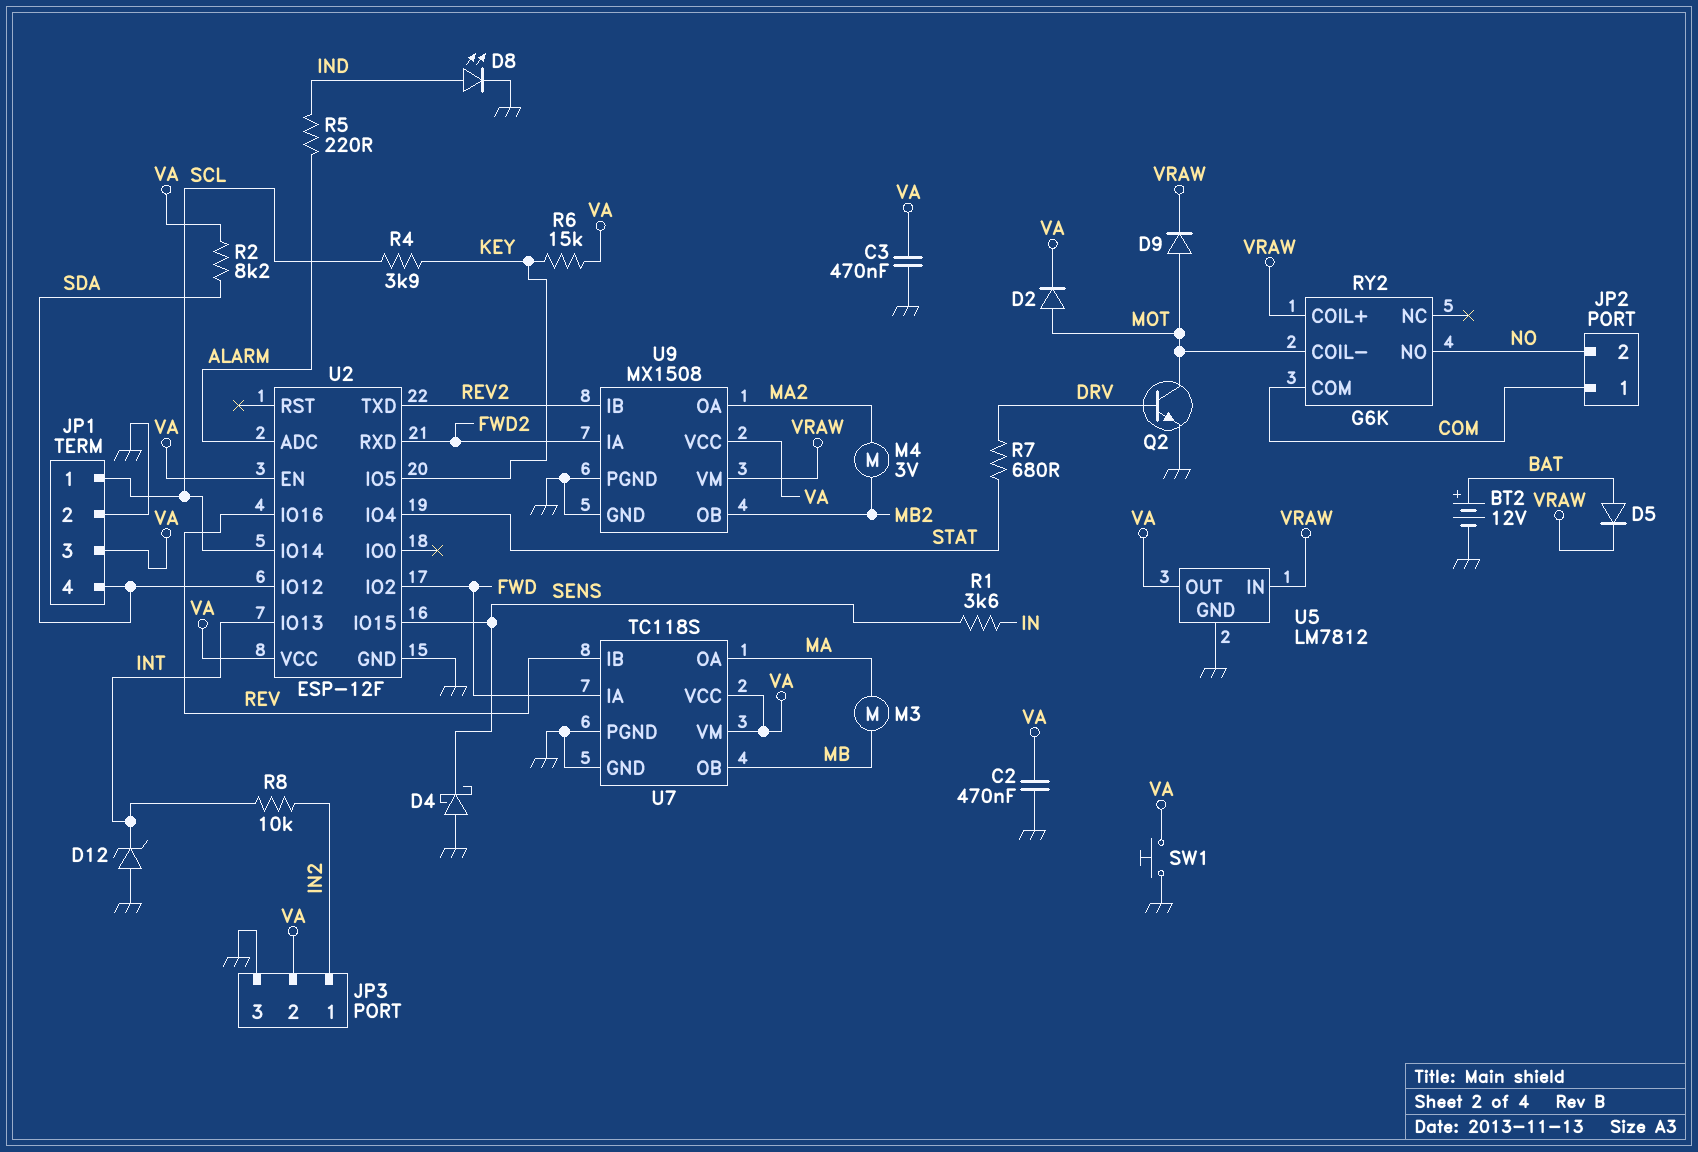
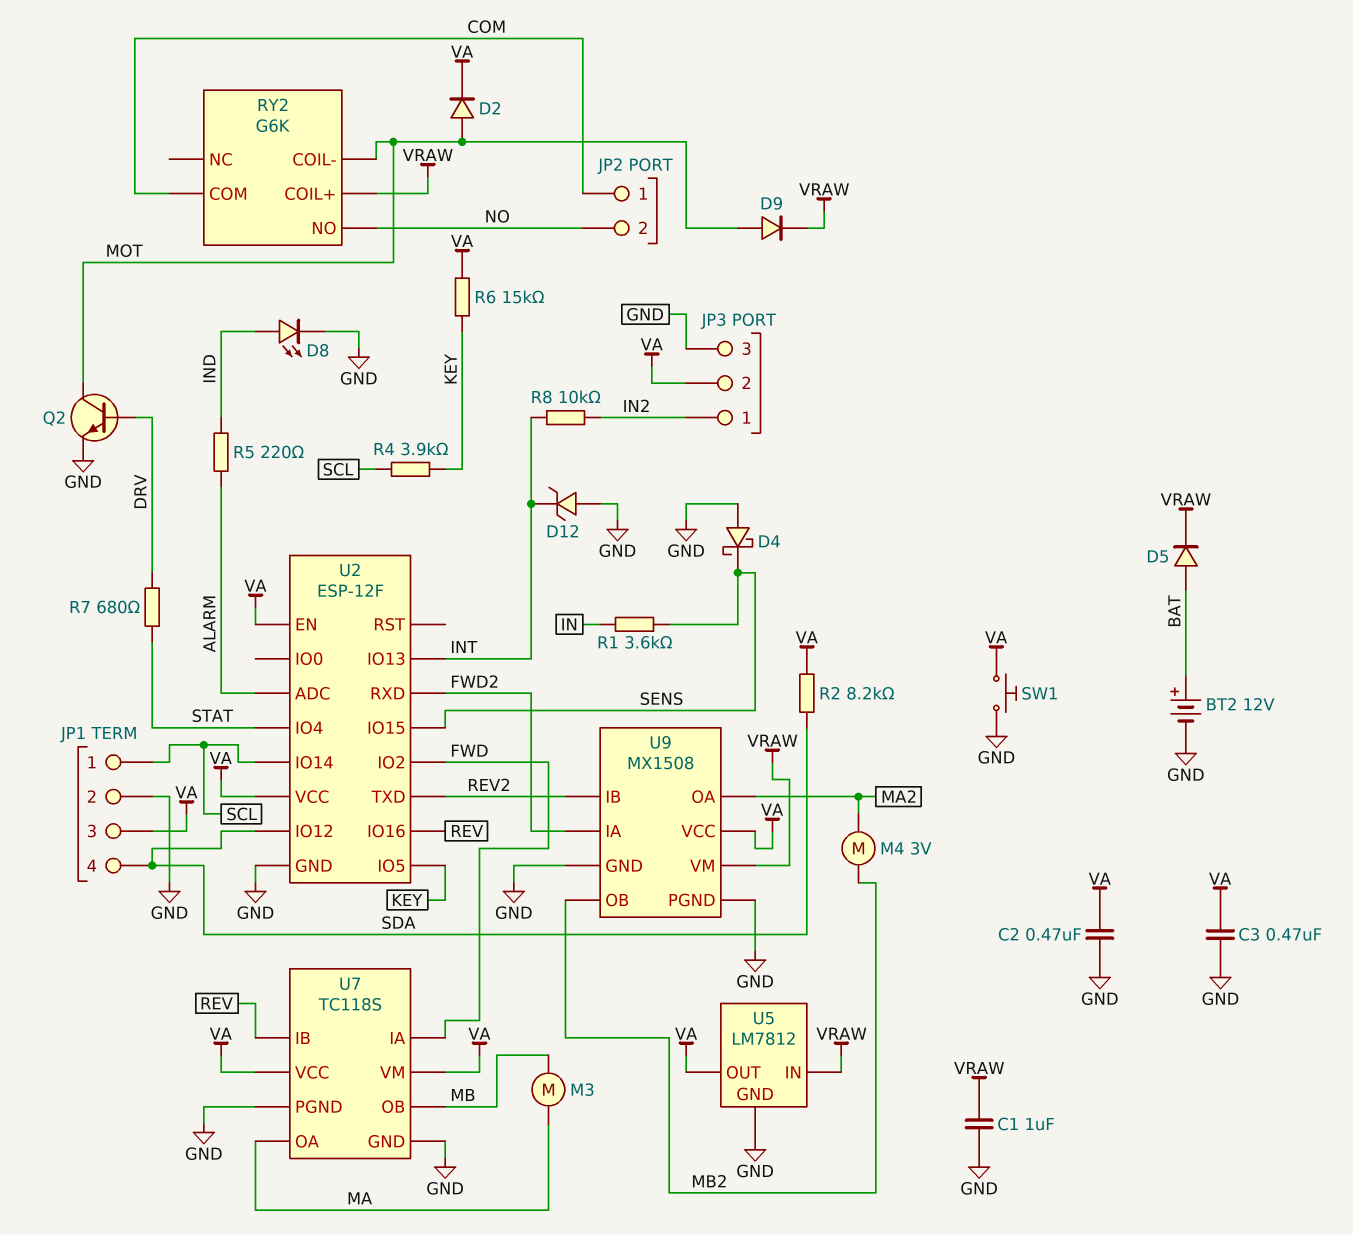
C1: none -> 1uF (GND, VRAW)

